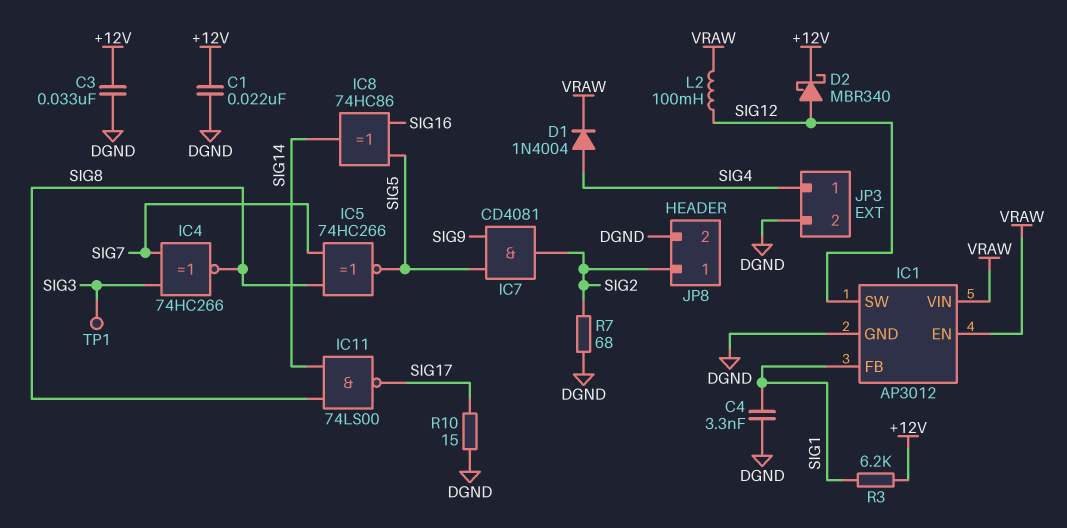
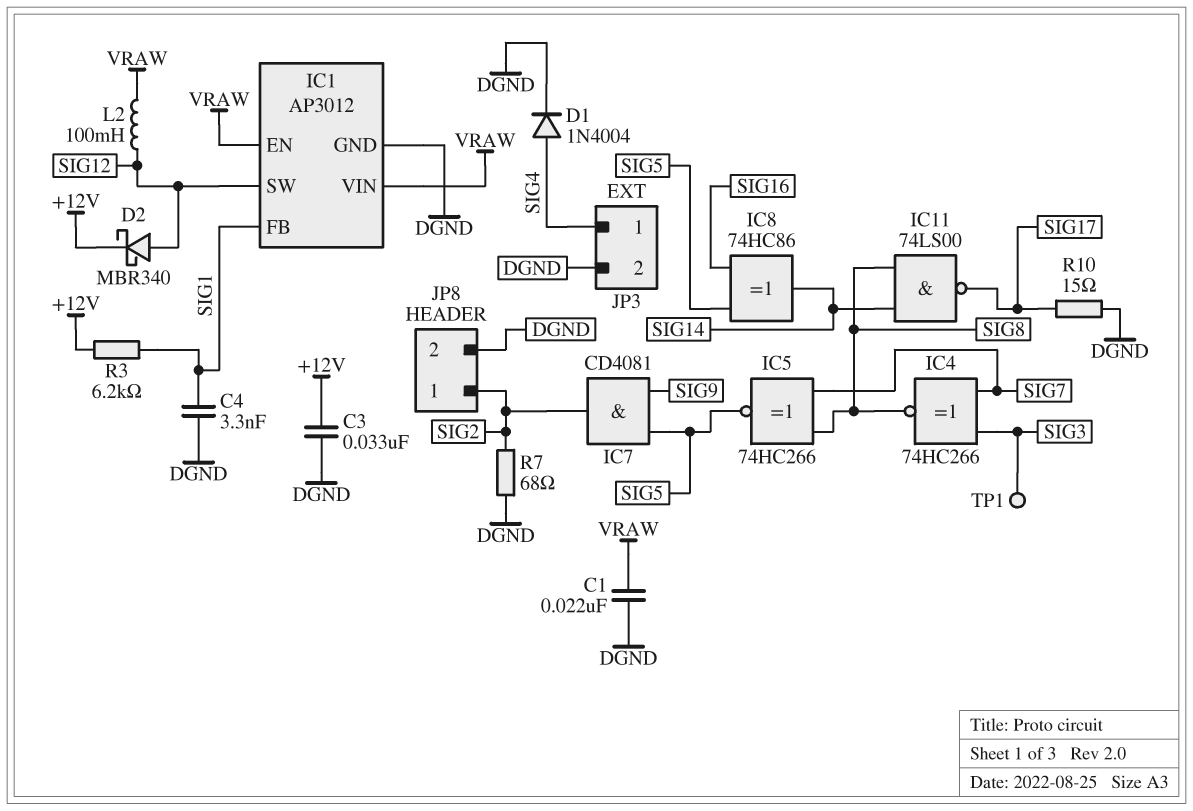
C1: 22nF (+12V, DGND) -> 22nF (DGND, VRAW)
D1: diode 1N4004 (A SIG4, K VRAW) -> diode 1N4004 (A SIG4, K DGND)

